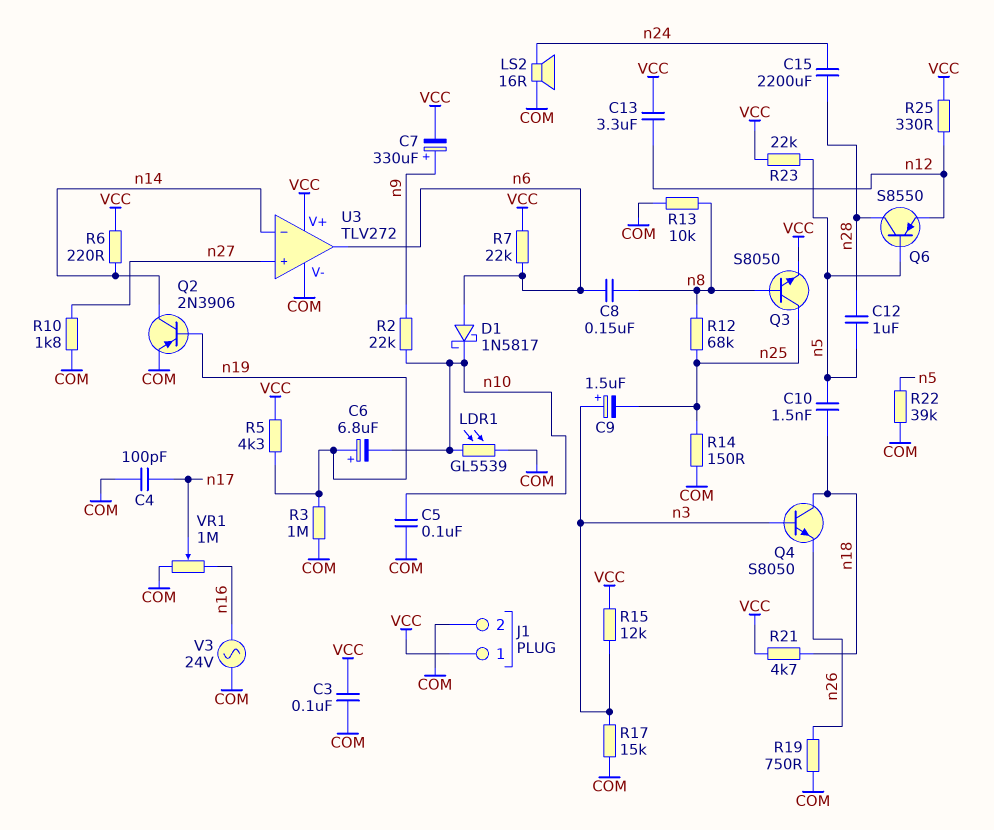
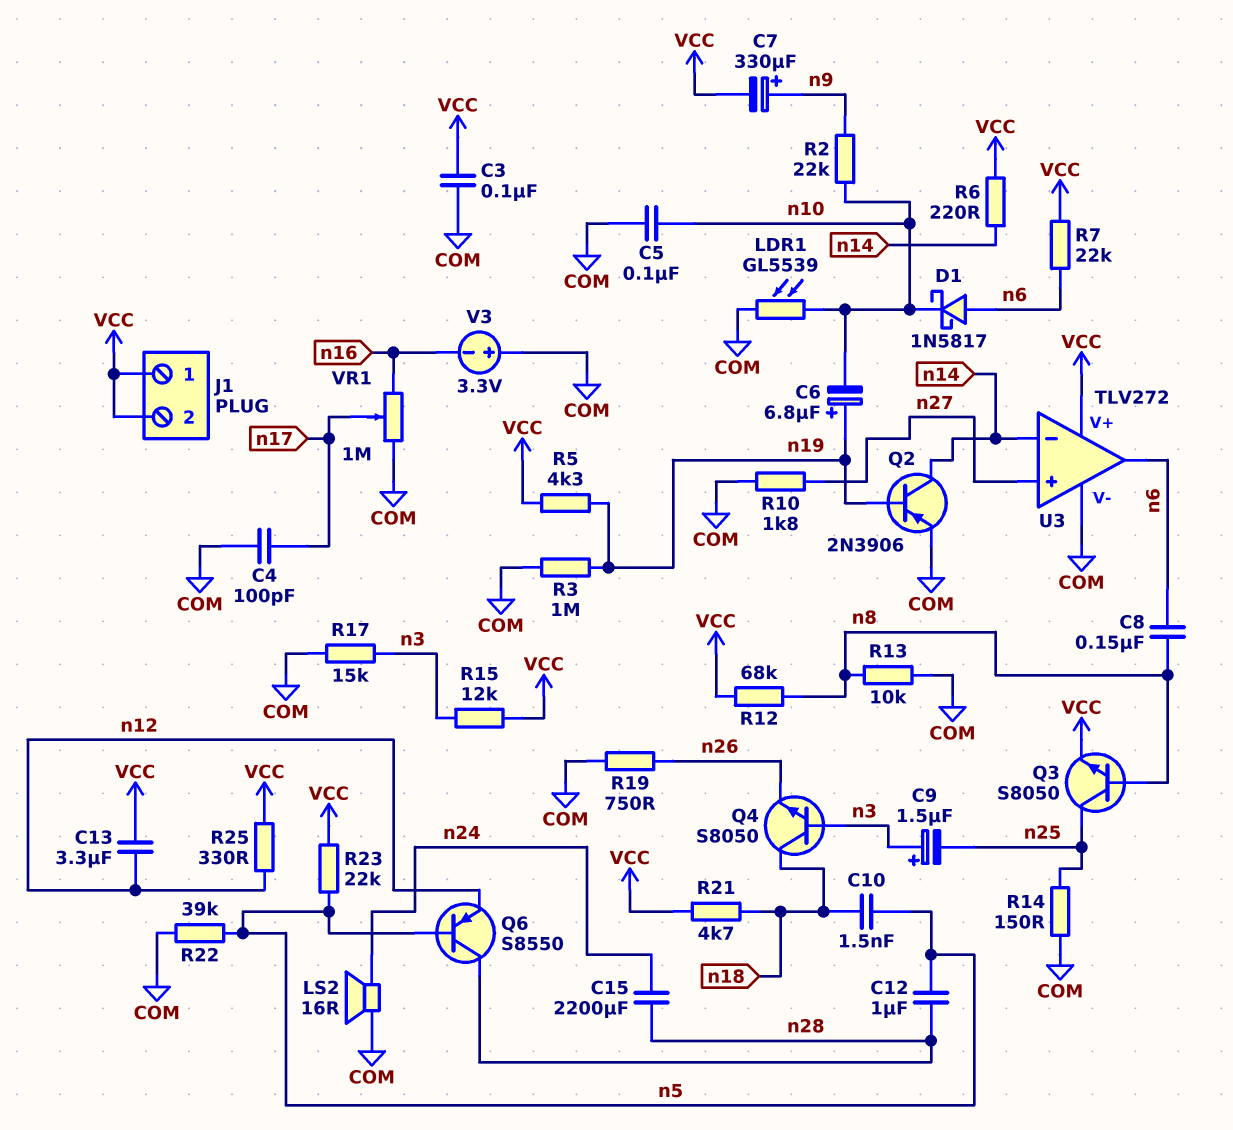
J1 pin 2: COM -> VCC
R12: 68k (n8, n25) -> 68k (VCC, n8)
V3: AC 24V (COM, n16) -> 3.3V (plus COM, minus n16)

